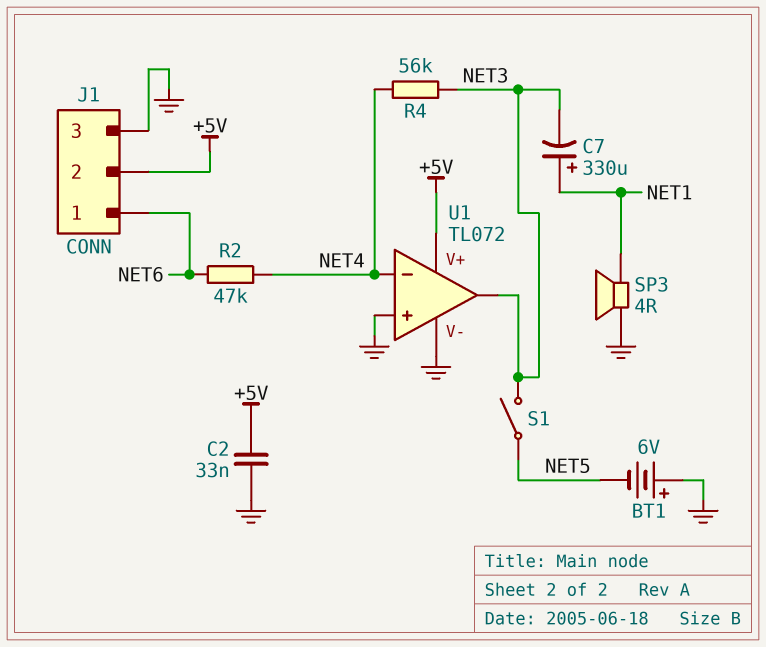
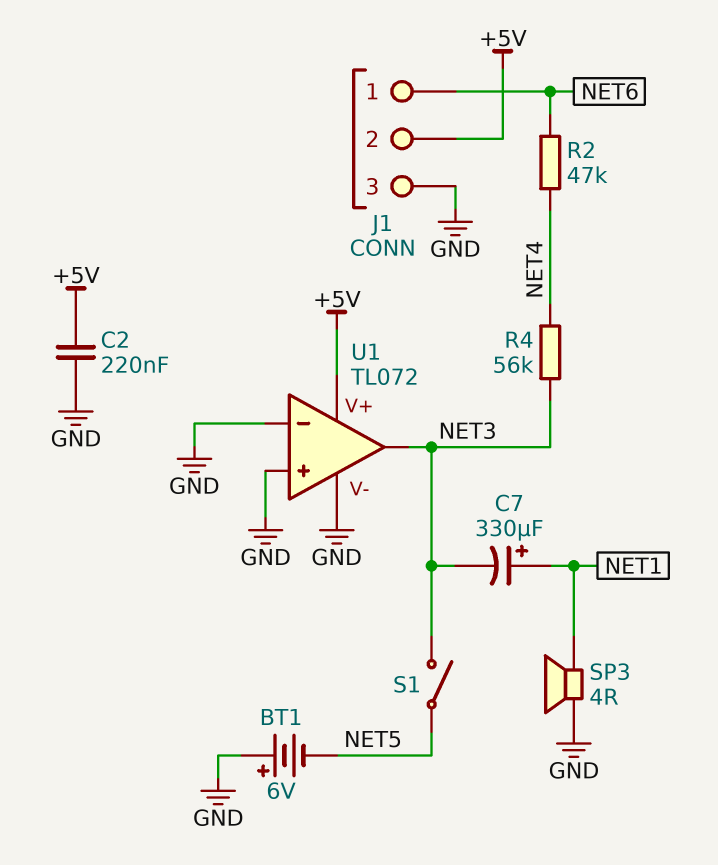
C2: 33nF (+5V, GND) -> 220nF (+5V, GND)
U1 pin in-: NET4 -> GND

